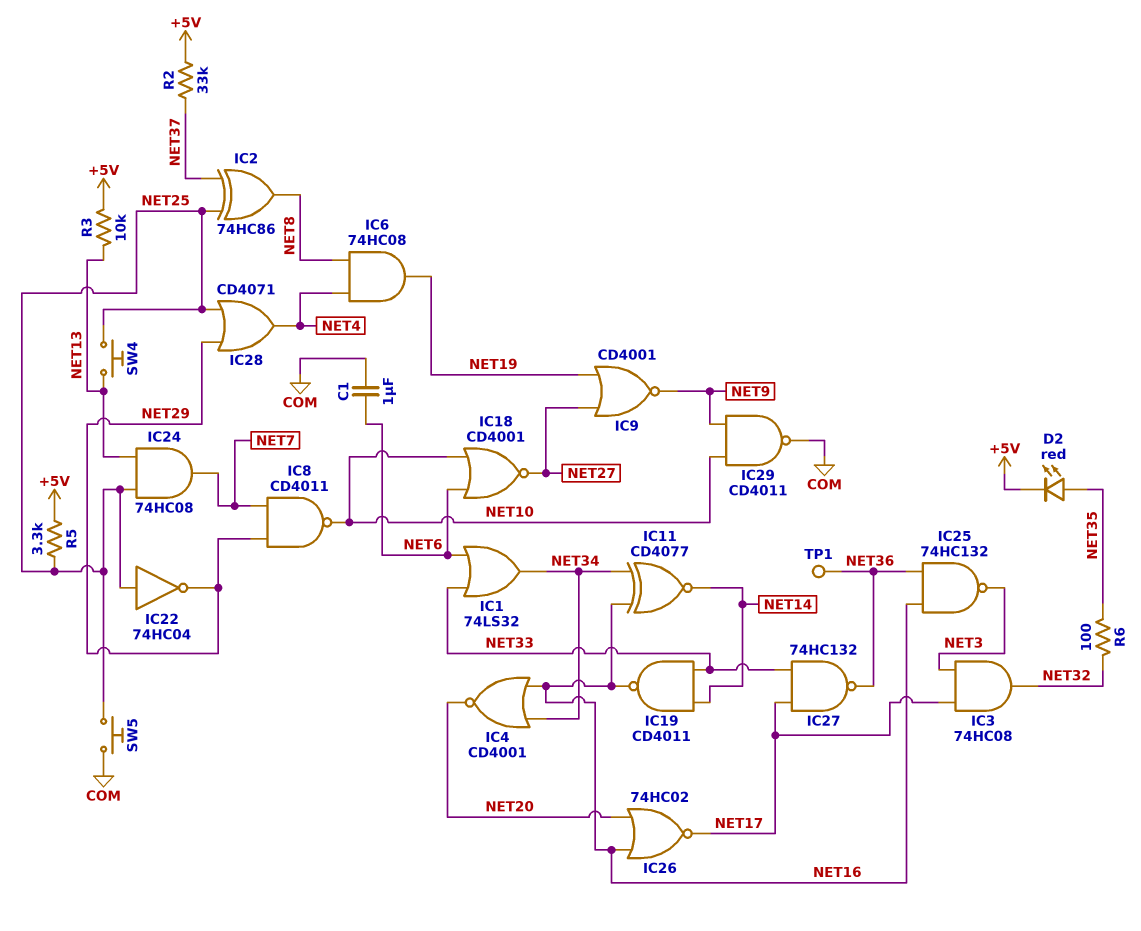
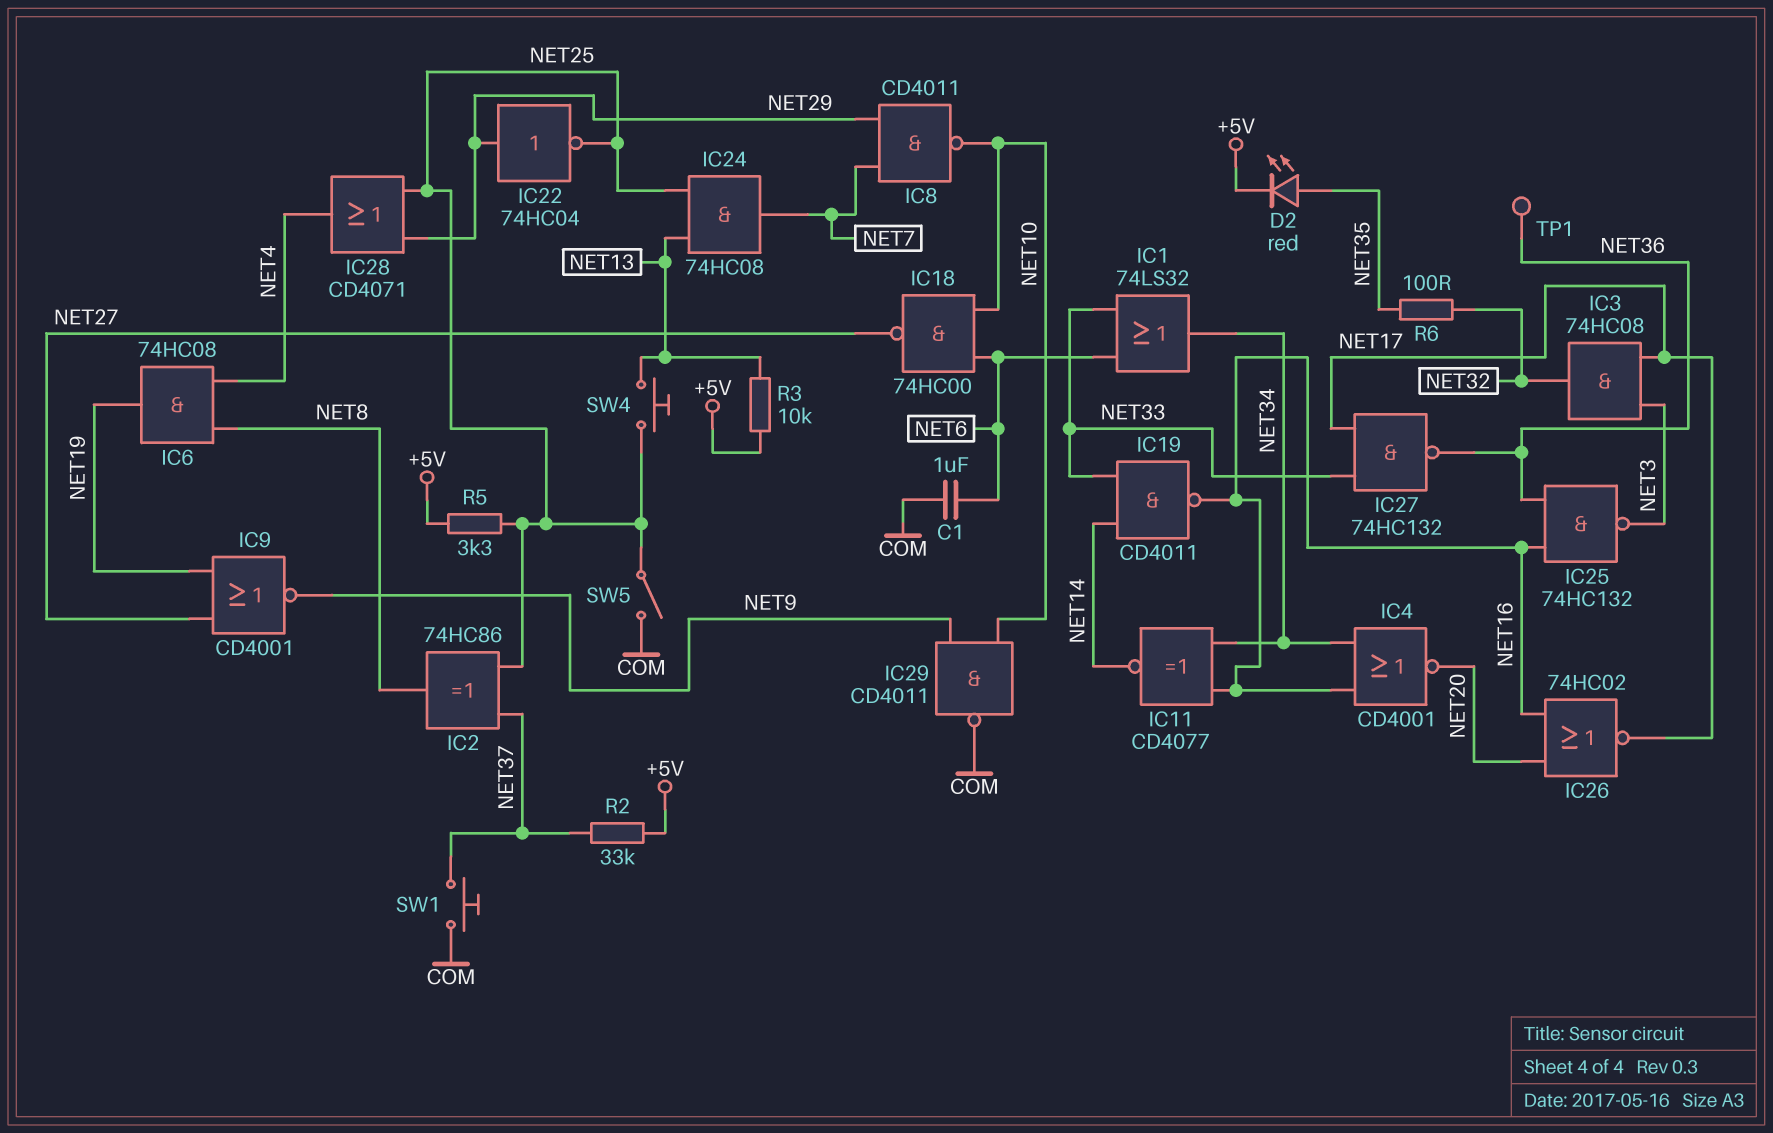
IC18: NOR CD4001 (in NET6, in NET10, out NET27) -> NAND 74HC00 (in NET6, in NET10, out NET27)
IC22: NOT 74HC04 (in NET25, out NET29) -> NOT 74HC04 (in NET29, out NET25)
SW1: none -> button (COM, NET37)
SW5: button (COM, NET25) -> switch (COM, NET25)

